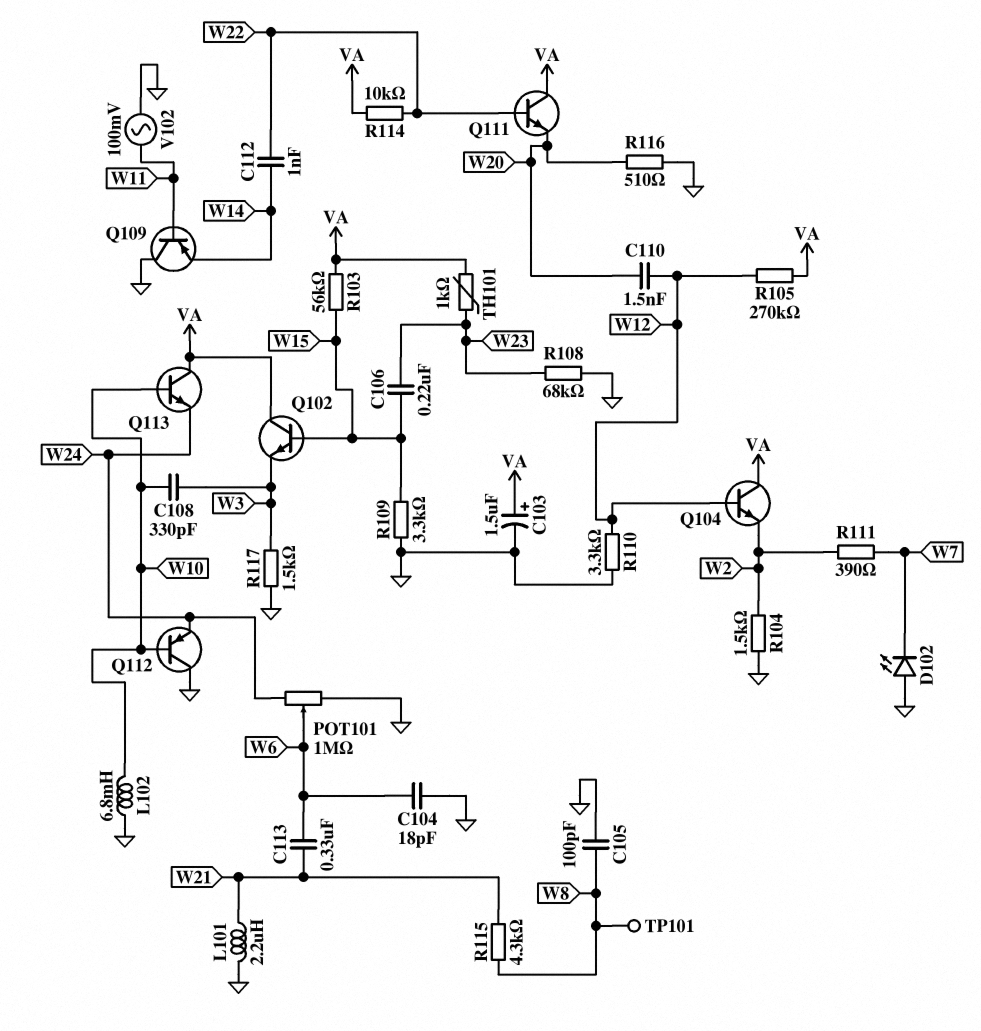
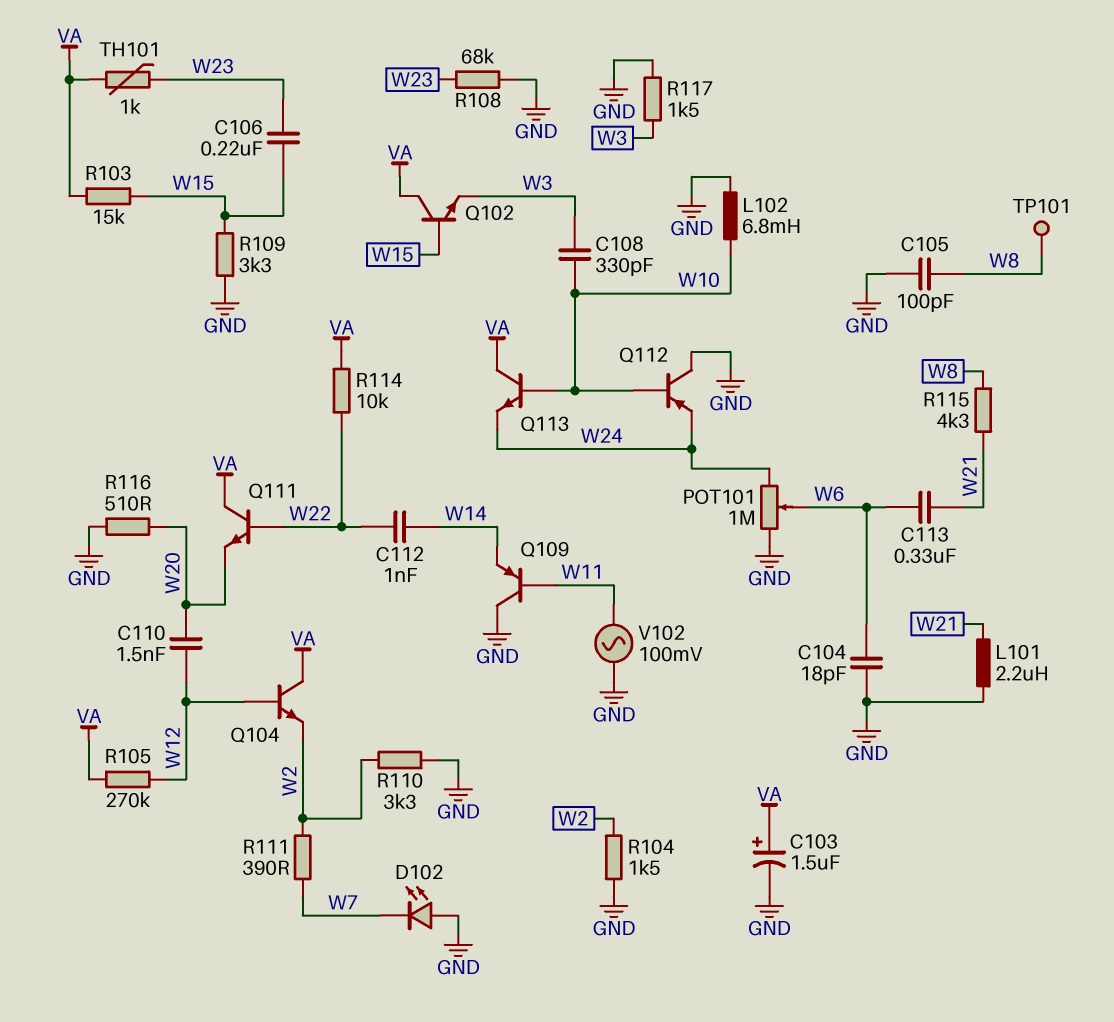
R103: 56k (VA, W15) -> 15k (VA, W15)
R110: 3.3k (GND, W12) -> 3.3k (GND, W2)

